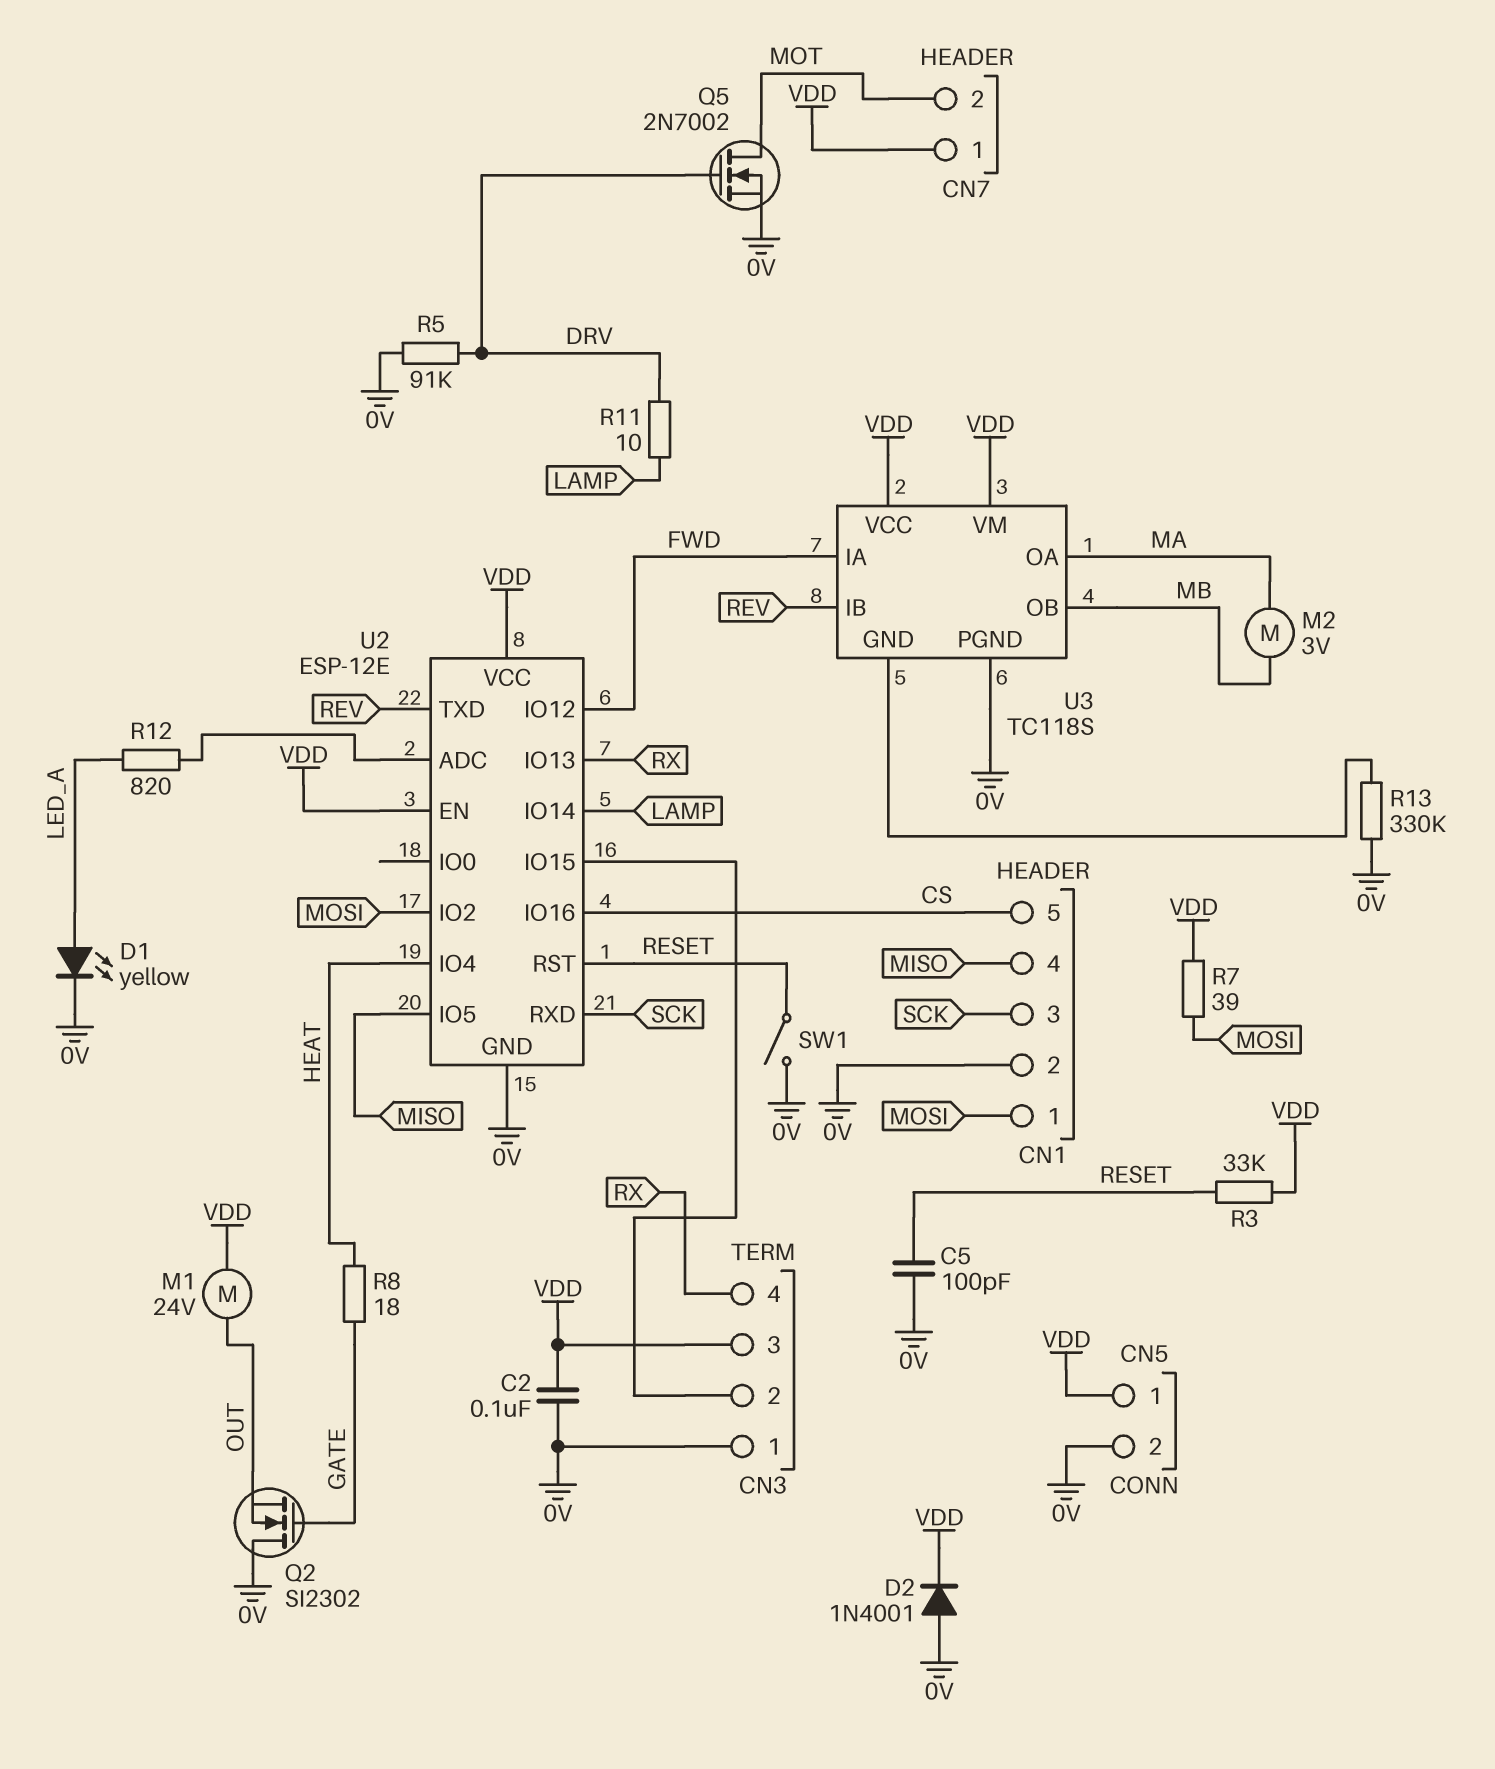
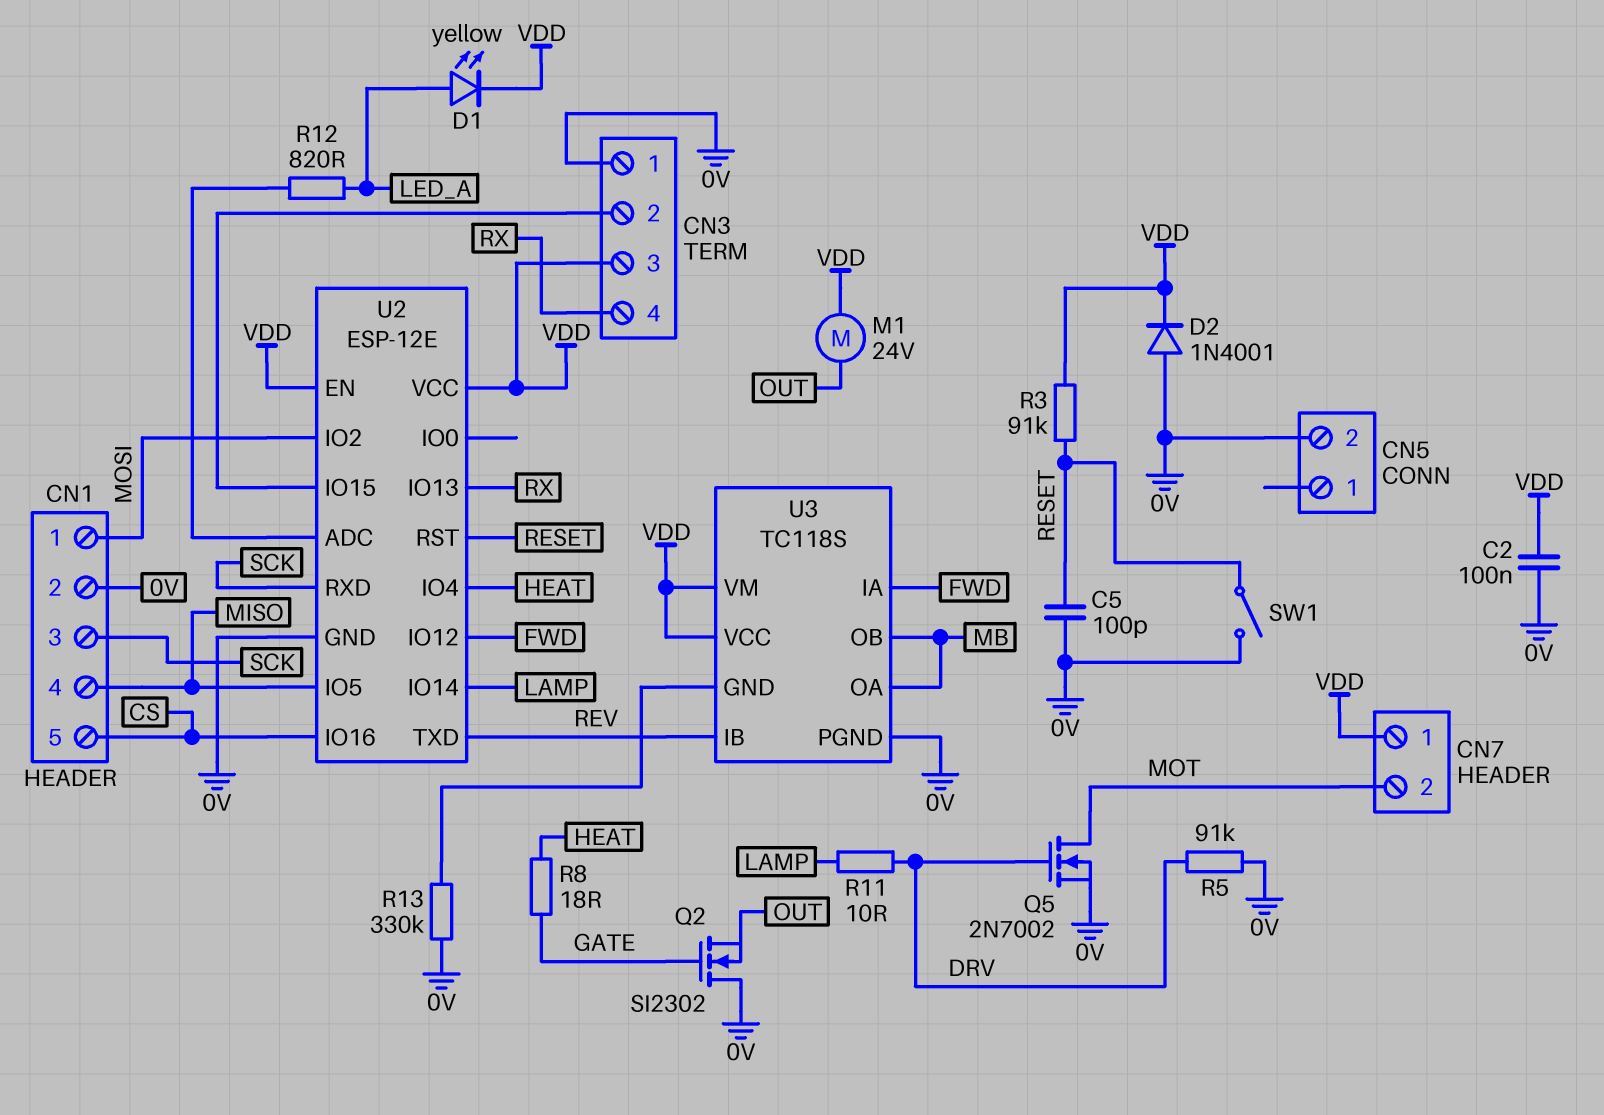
CN5 pin 1: VDD -> none
D1: LED yellow (A LED_A, K 0V) -> LED yellow (A LED_A, K VDD)
M2: motor 3V (MA, MB) -> none
R3: 33k (RESET, VDD) -> 91k (RESET, VDD)
R7: 39 (MOSI, VDD) -> none
U3 pin OA: MA -> MB

